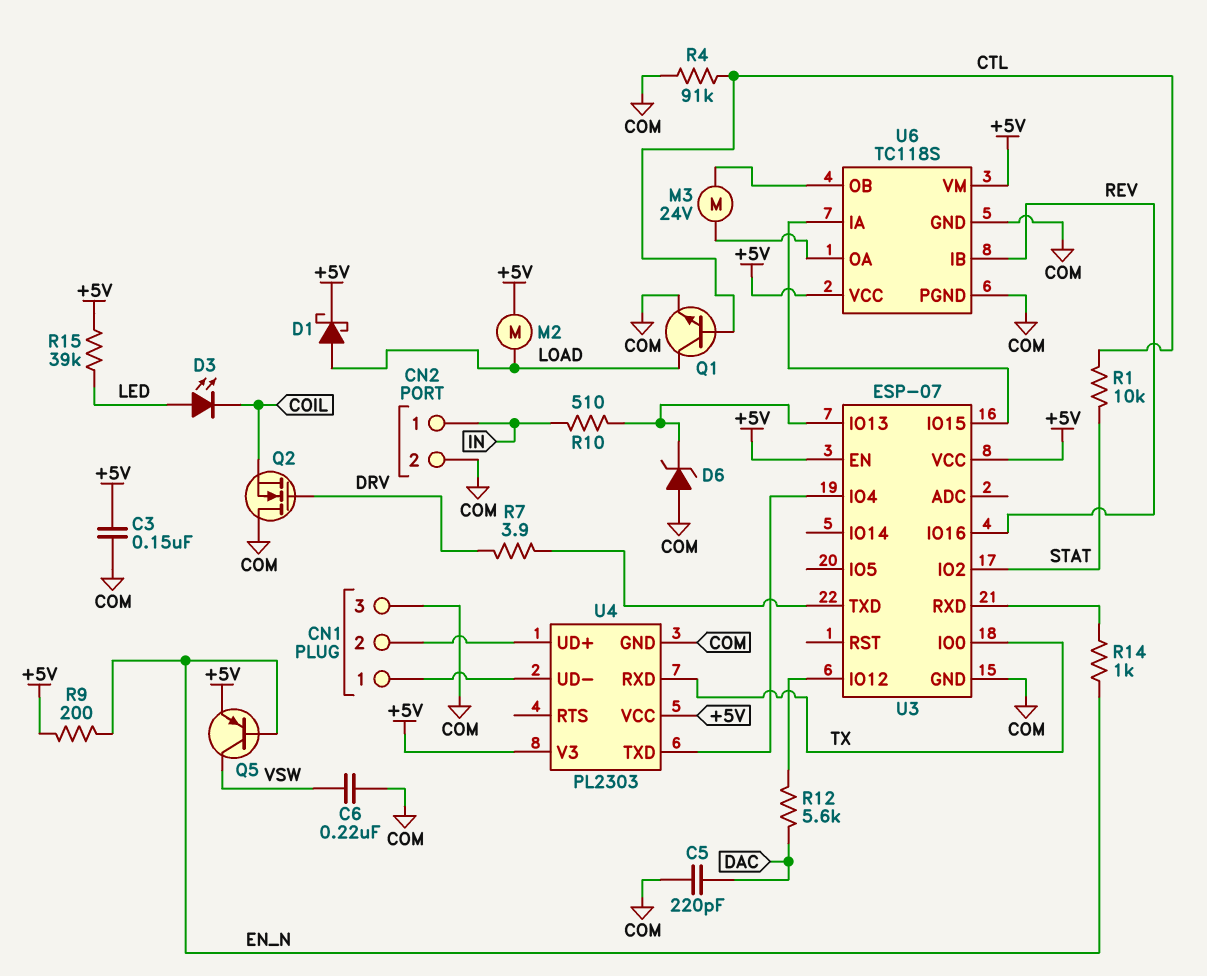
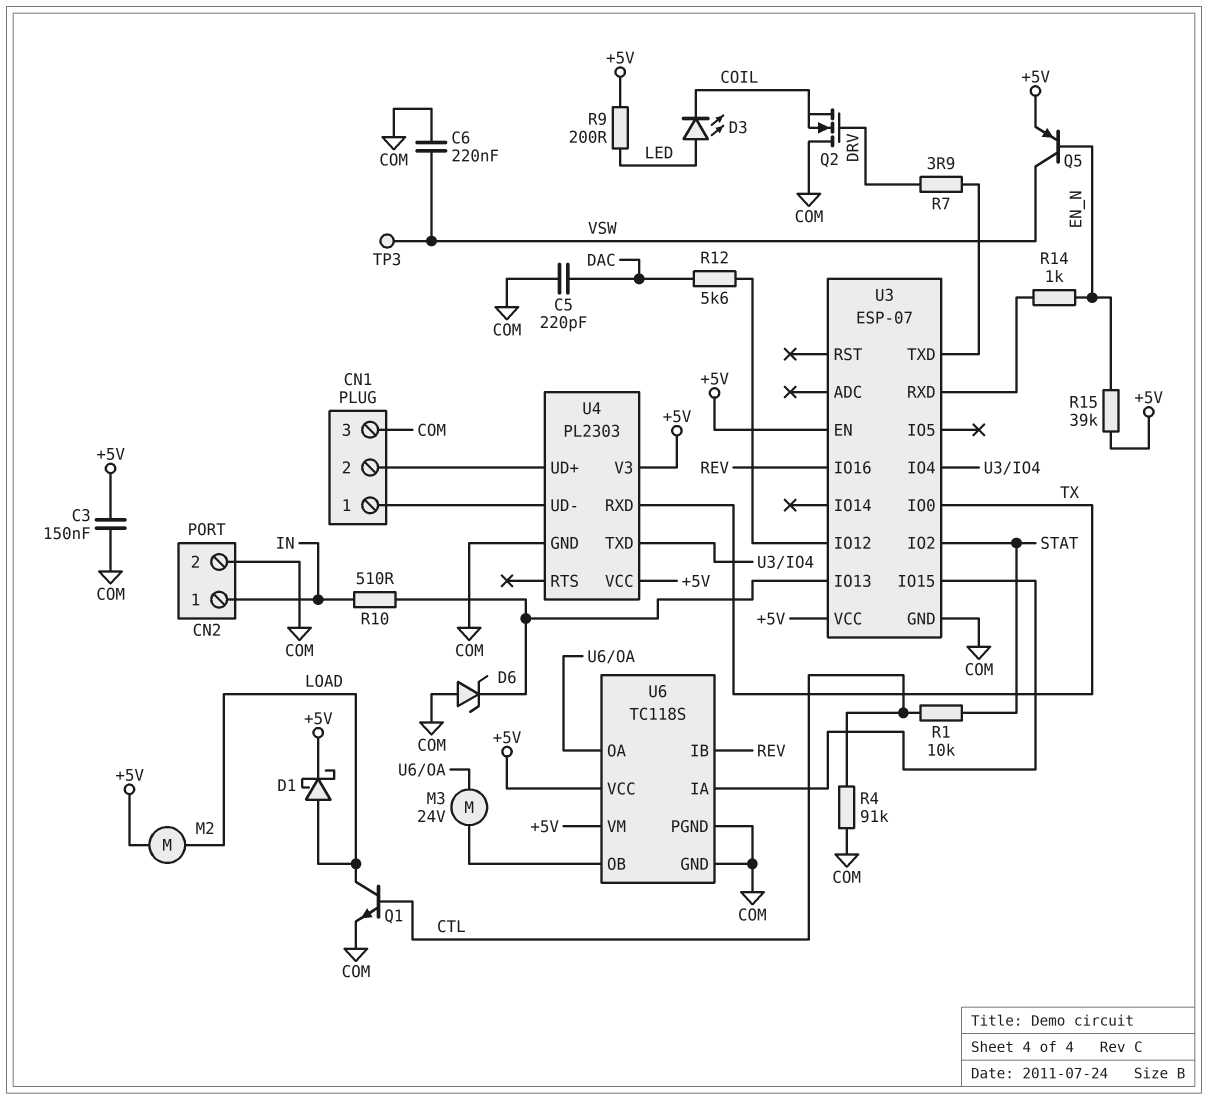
R9: 200 (+5V, EN_N) -> 200 (+5V, LED)
R15: 39k (+5V, LED) -> 39k (+5V, EN_N)
TP3: none -> test point (VSW)

